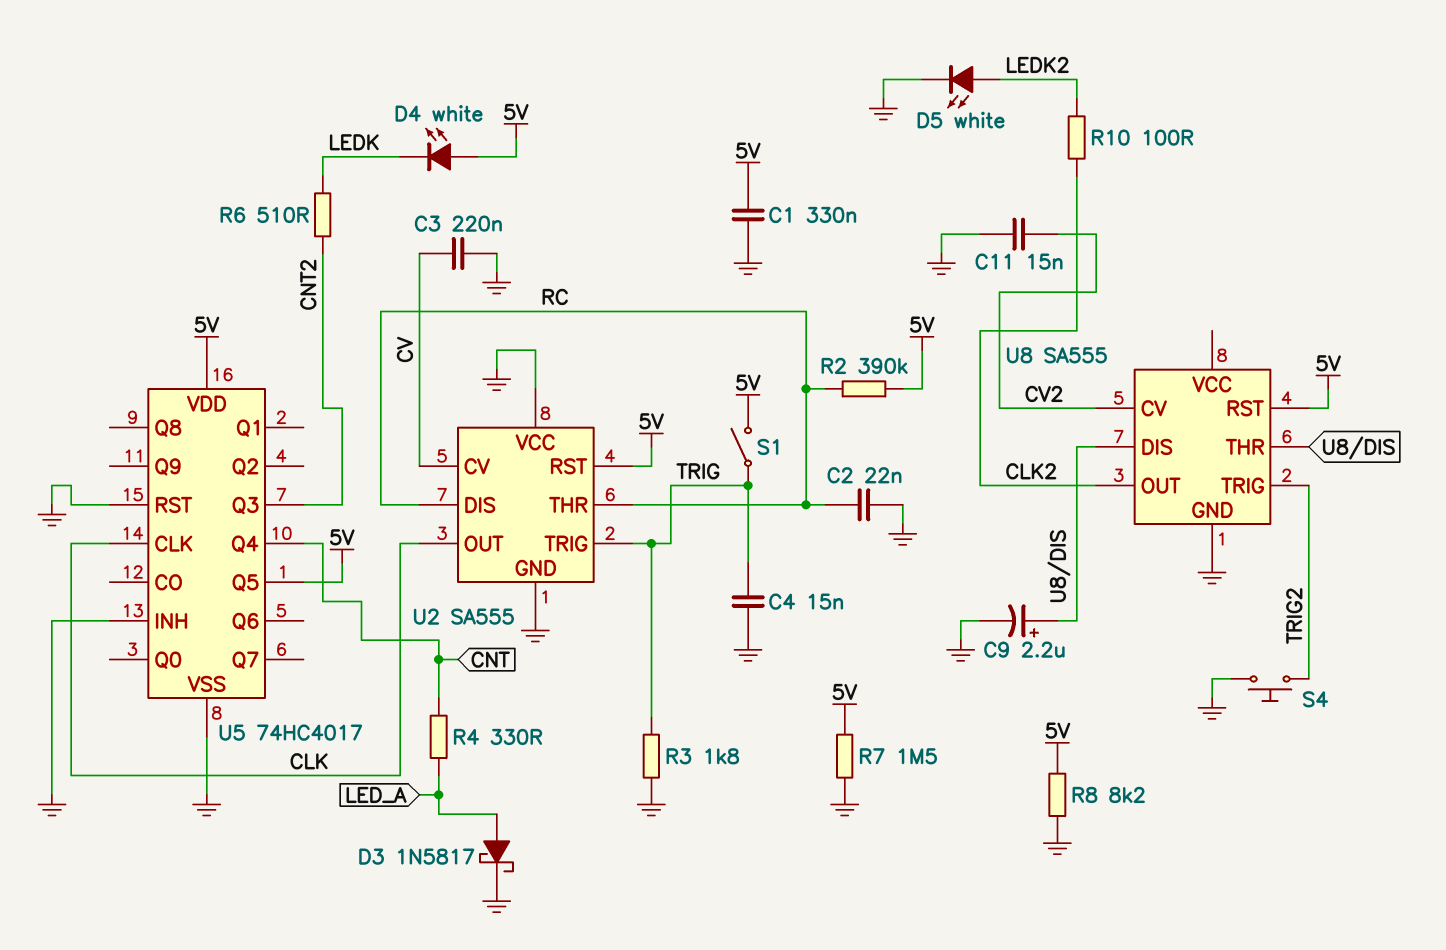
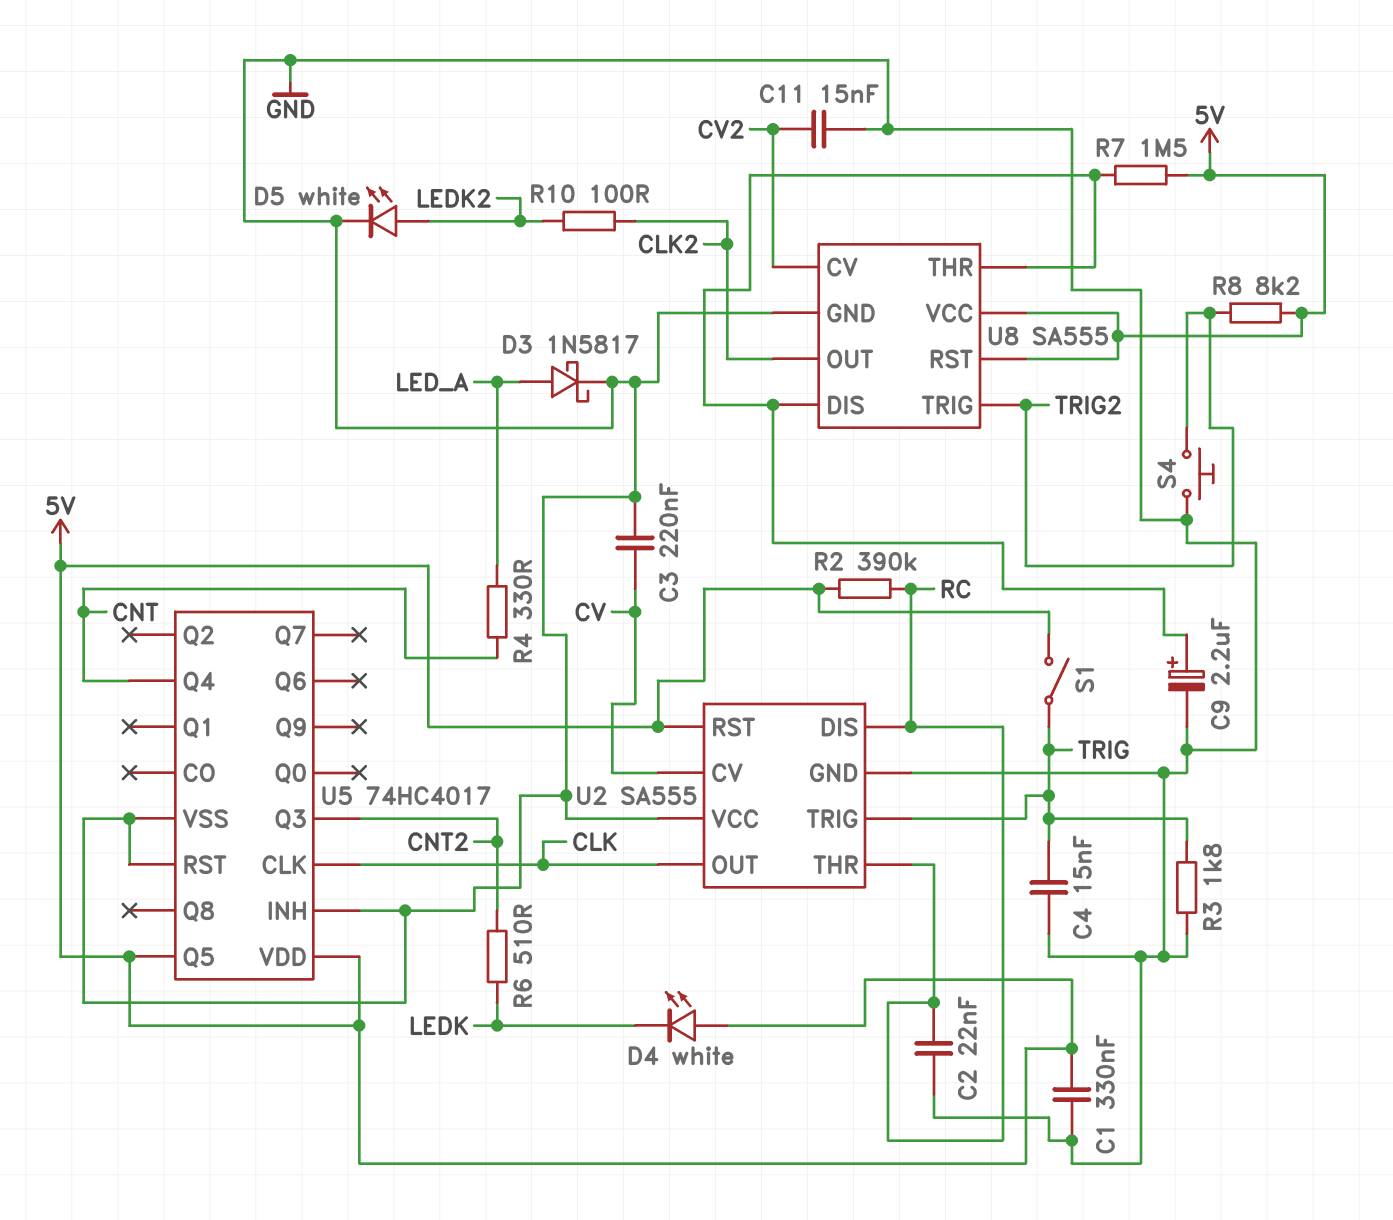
R7: 1.5M (5V, GND) -> 1.5M (5V, U8/DIS)
R8: 8.2k (5V, GND) -> 8.2k (5V, TRIG2)
U8 pin VCC: none -> 5V

